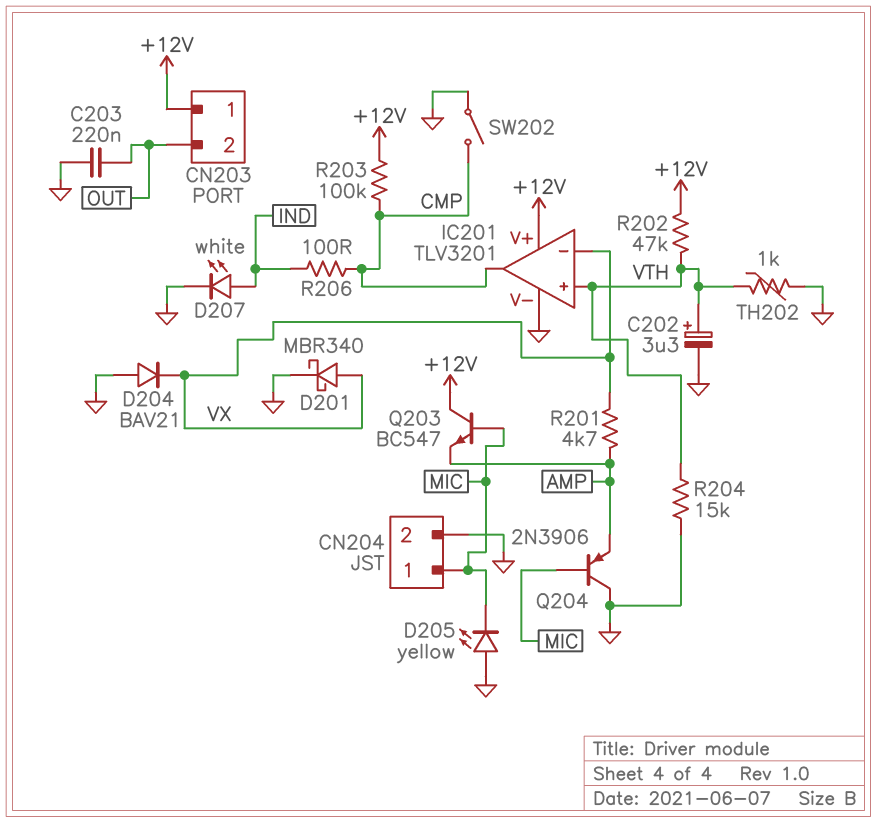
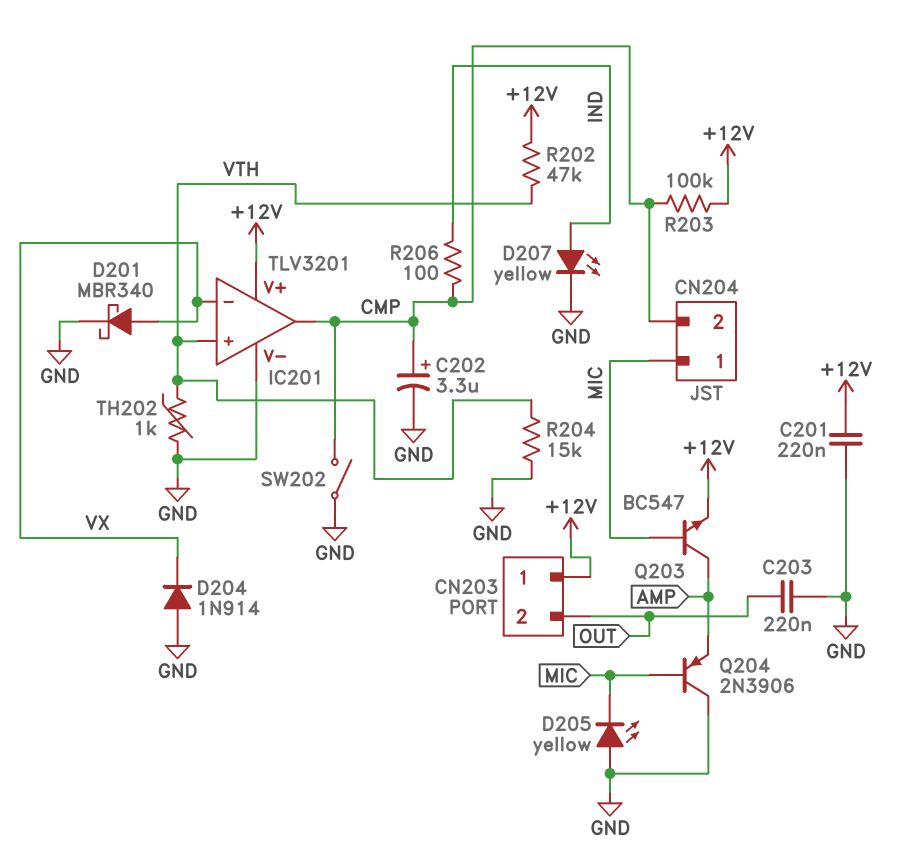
C201: none -> 220nF (+12V, GND)
C202: 3.3uF (plus VTH, minus GND) -> 3.3uF (plus CMP, minus GND)
CN204 pin 2: GND -> CMP
D204: diode BAV21 (A GND, K VX) -> diode 1N914 (A GND, K VX)
D207: LED white (A IND, K GND) -> LED yellow (A IND, K GND)
Q203: NPN BC547 (B MIC, C +12V, E AMP) -> NPN BC547 (B MIC, C AMP, E +12V)
R201: 4.7k (AMP, VX) -> none

